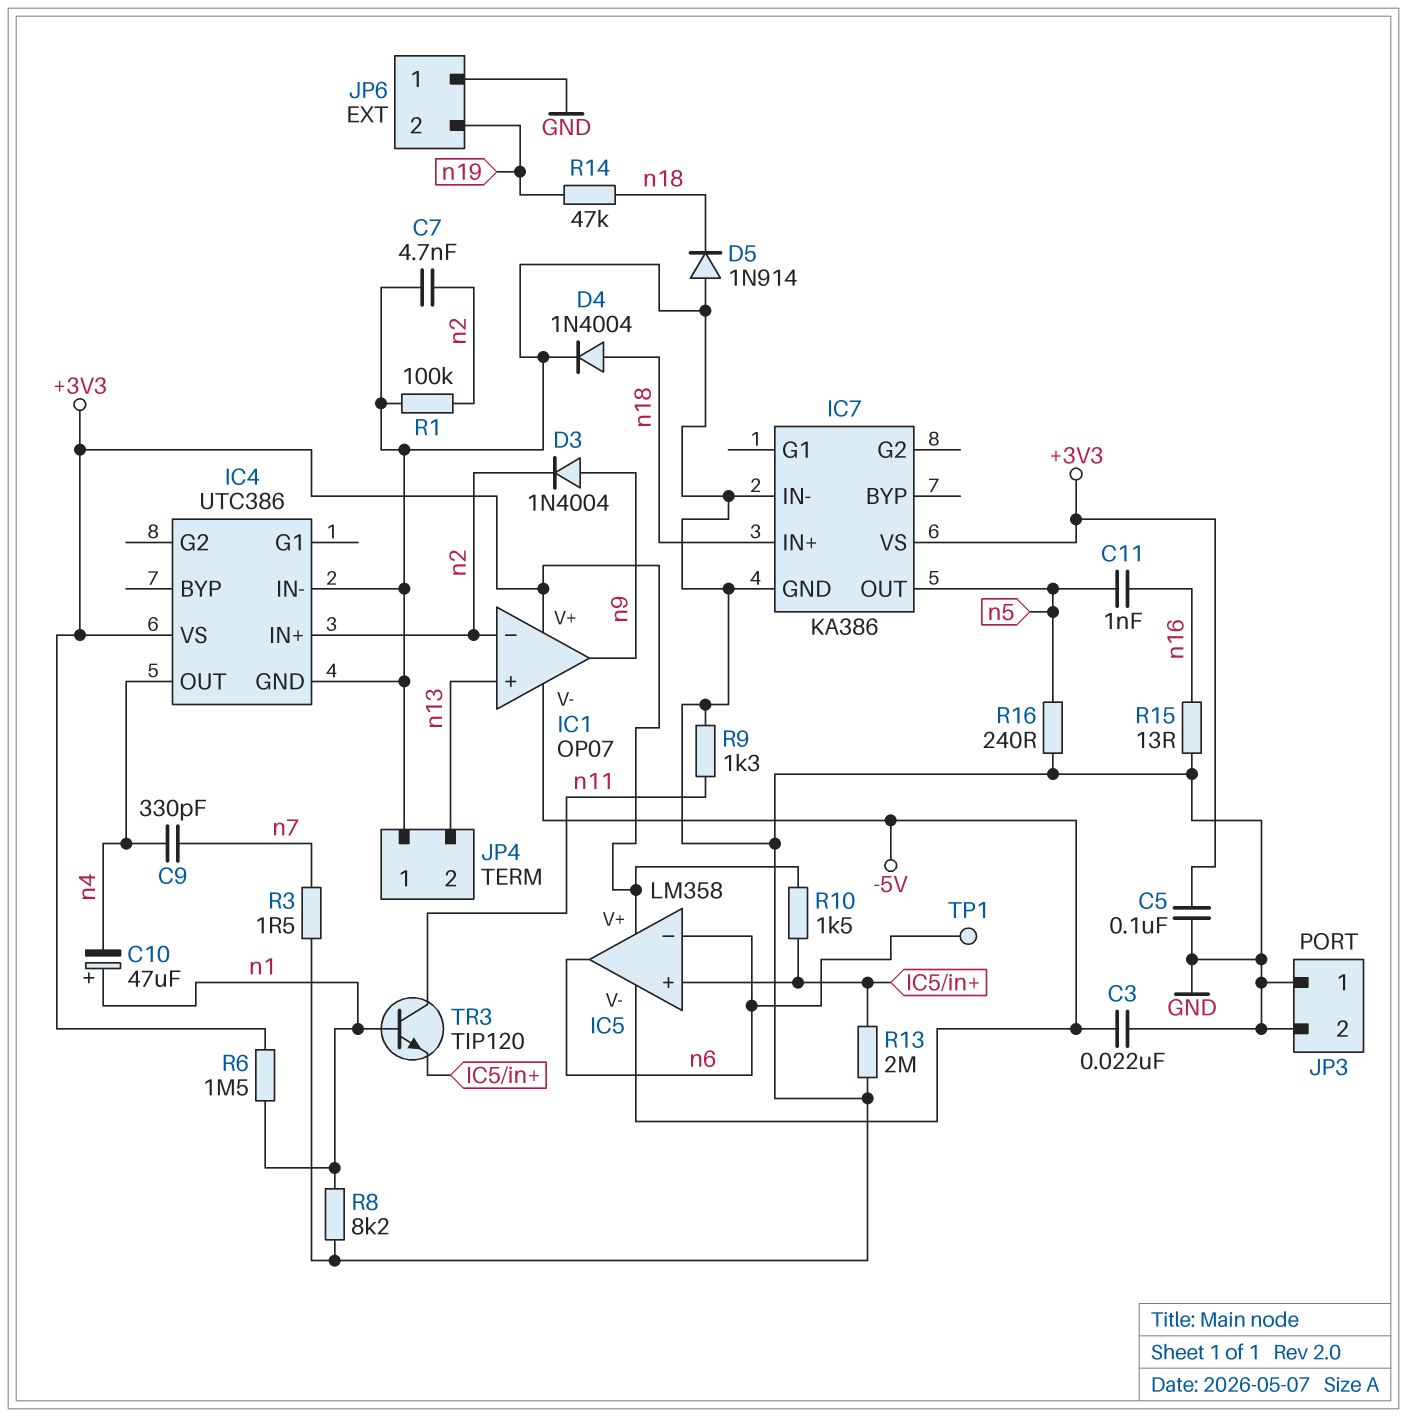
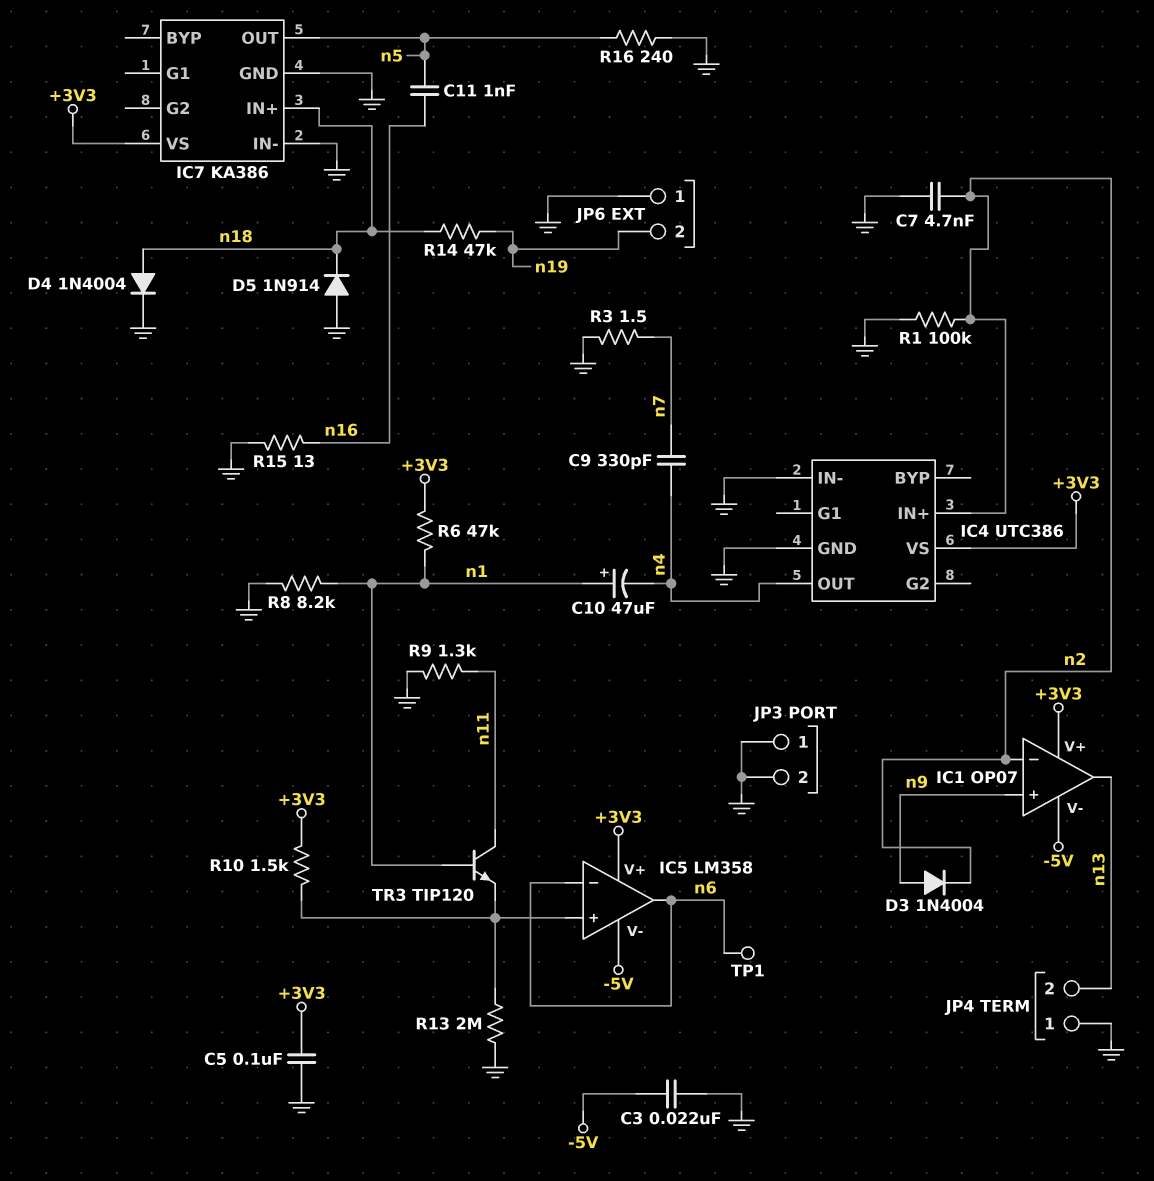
IC1 pin in+: n13 -> n9
IC1 pin out: n9 -> n13
R6: 1.5M (+3V3, n1) -> 47k (+3V3, n1)

